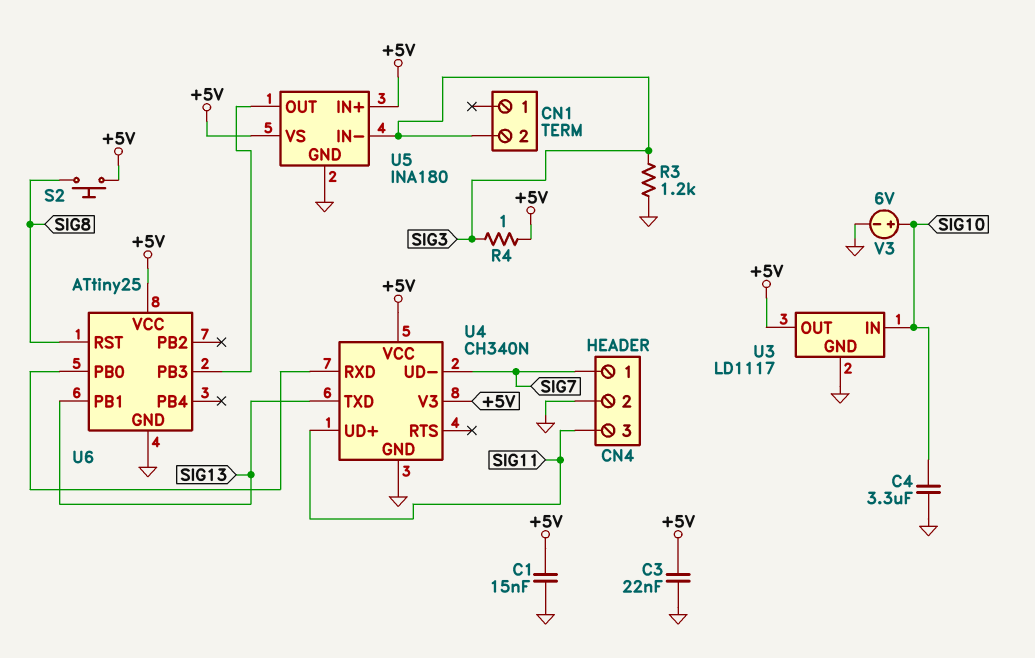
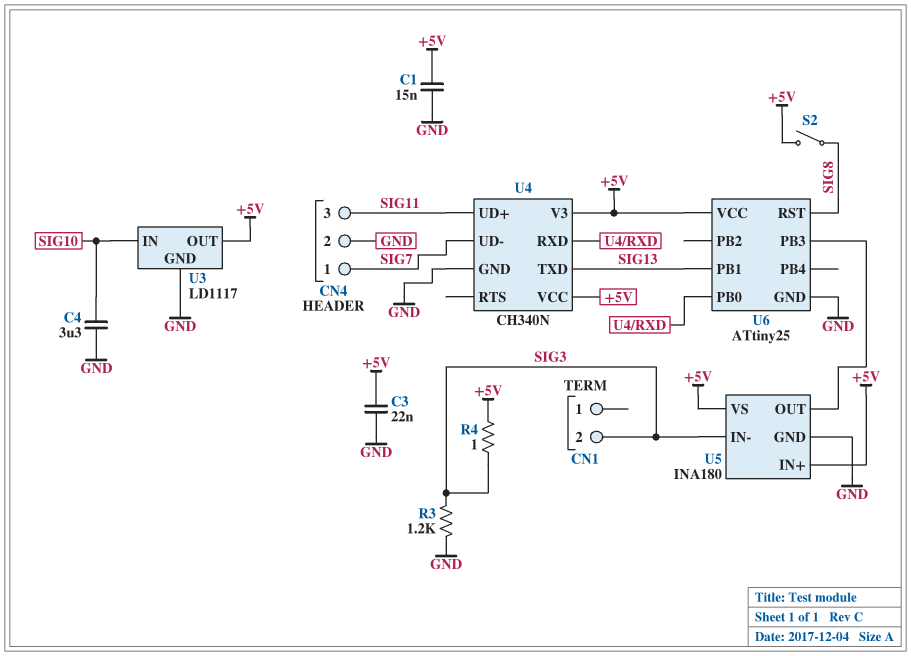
S2: button (+5V, SIG8) -> switch (+5V, SIG8)
V3: 6V (plus SIG10, minus GND) -> none

